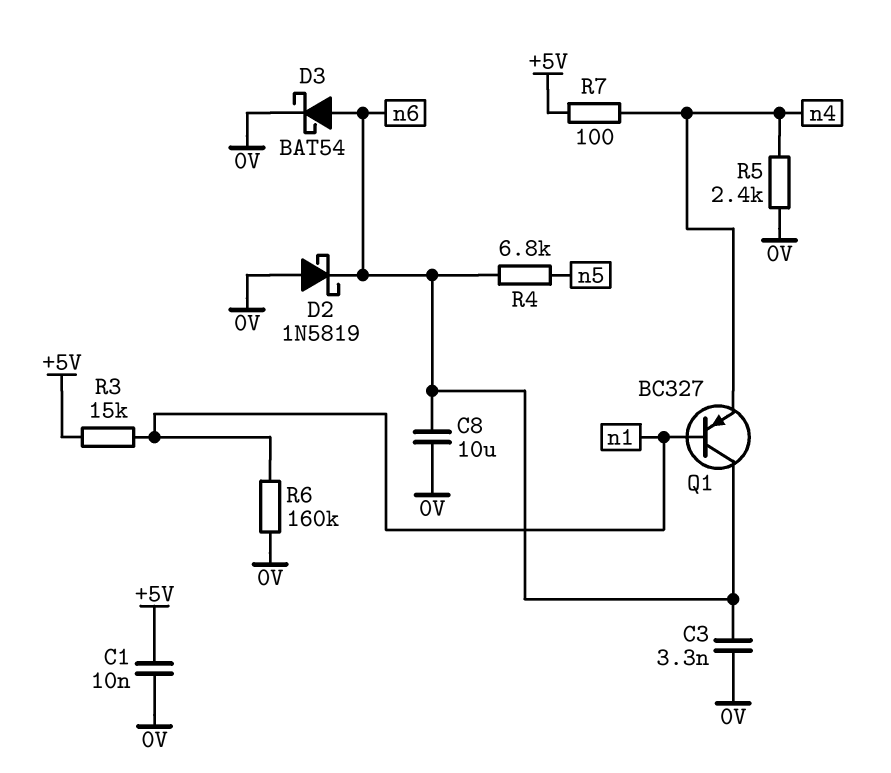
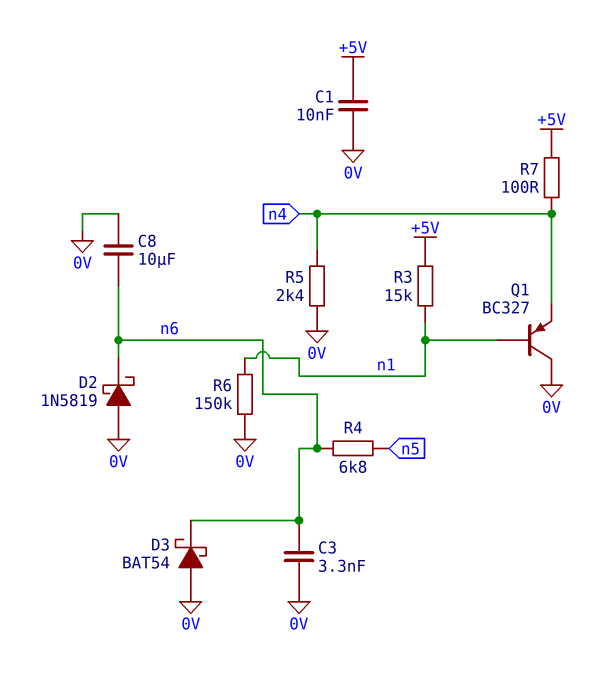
D3: schottky BAT54 (A n6, K 0V) -> schottky BAT54 (A 0V, K n6)
Q1: PNP BC327 (B n1, C n6, E n4) -> PNP BC327 (B n1, C 0V, E n4)
R6: 160k (0V, n1) -> 150k (0V, n1)

